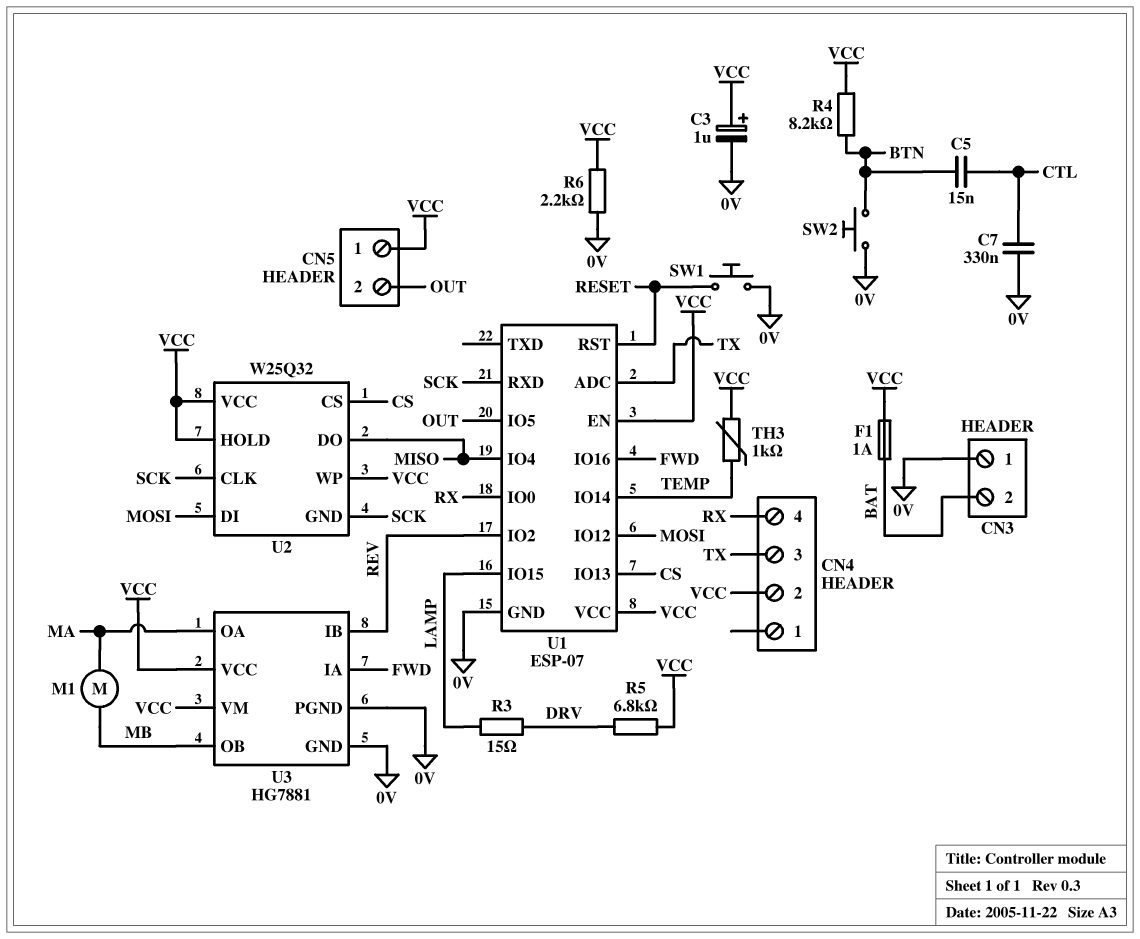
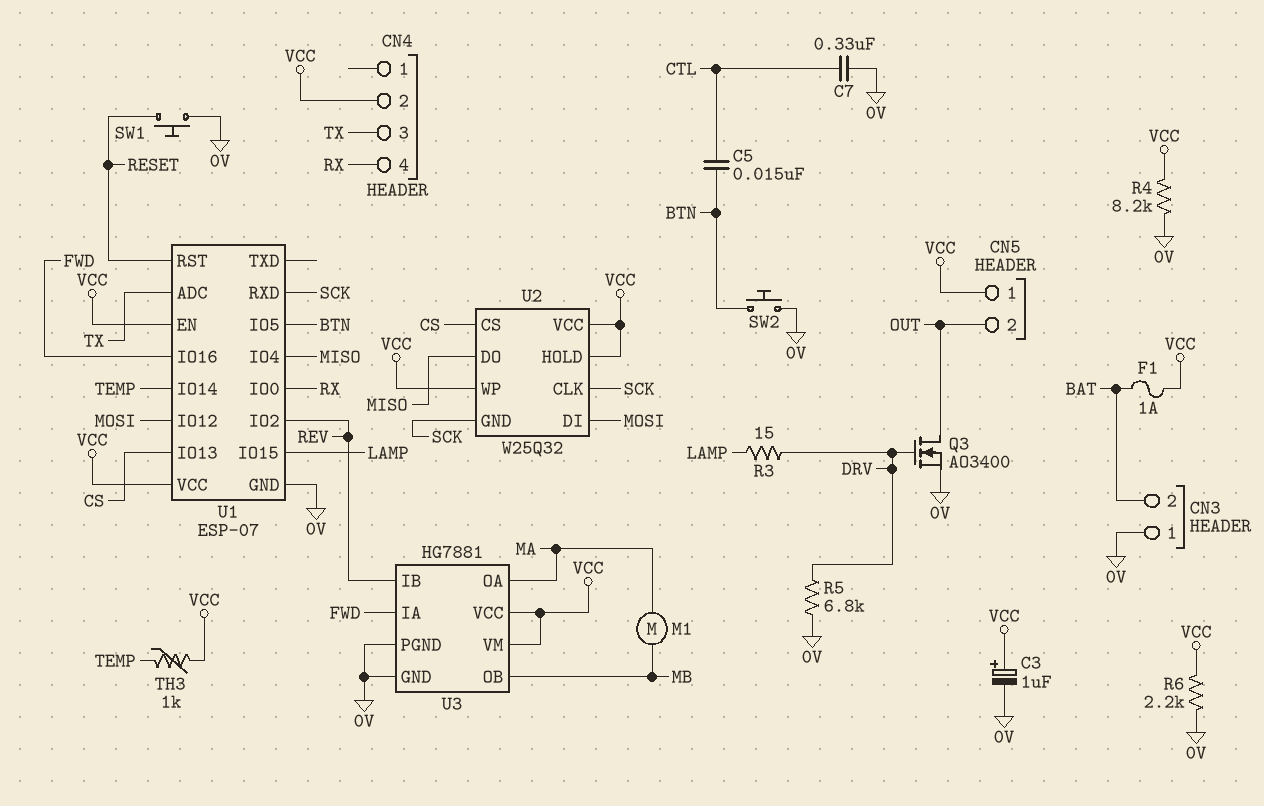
Q3: none -> NMOS AO3400 (G DRV, D OUT, S 0V)
R4: 8.2k (BTN, VCC) -> 8.2k (0V, VCC)
R5: 6.8k (DRV, VCC) -> 6.8k (0V, DRV)
U1 pin IO5: OUT -> BTN

